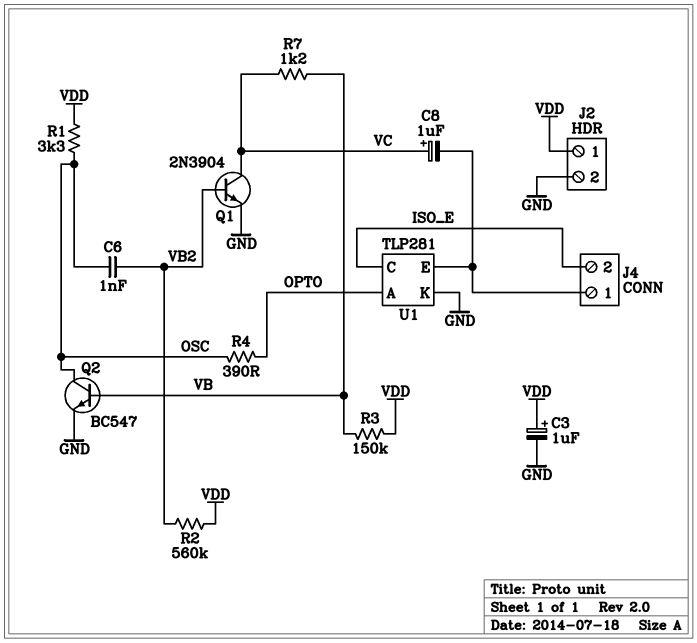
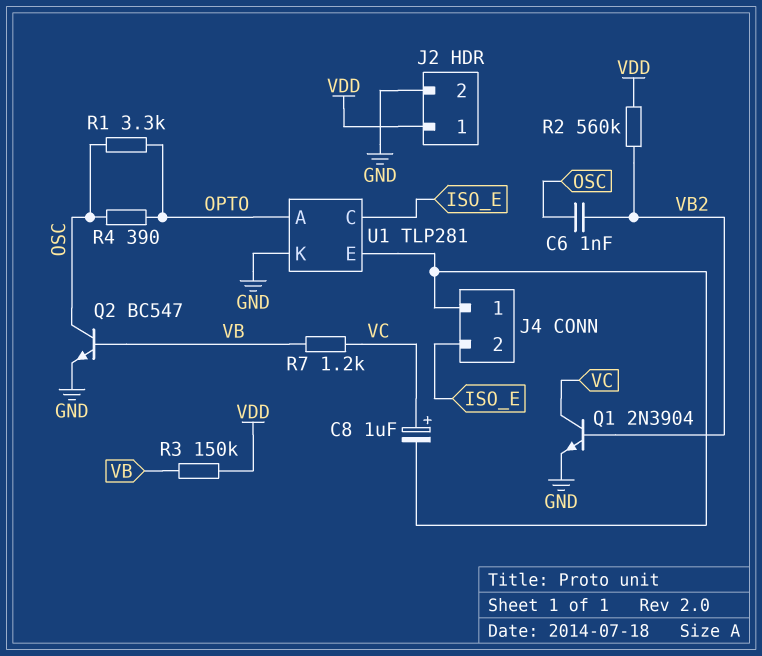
C3: 1uF (plus VDD, minus GND) -> none
R1: 3.3k (OSC, VDD) -> 3.3k (OPTO, OSC)

